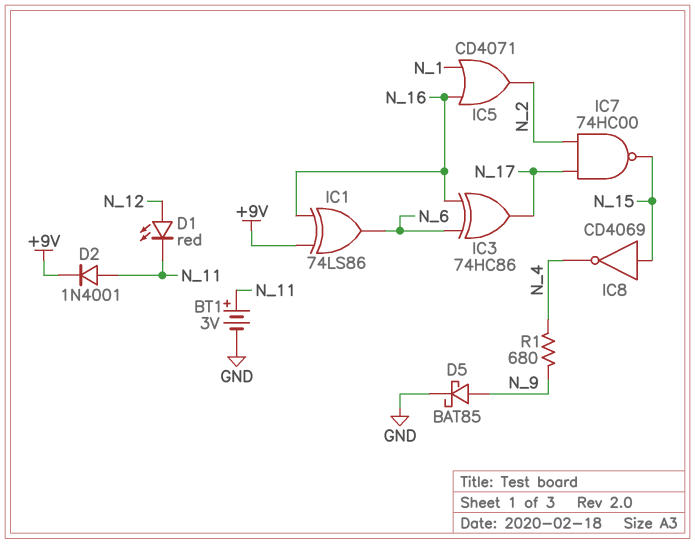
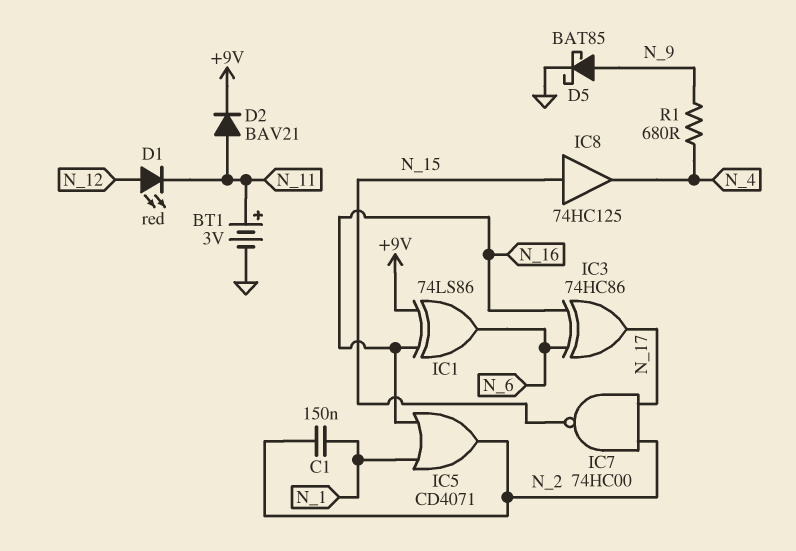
C1: none -> 150nF (N_1, N_2)
D2: diode 1N4001 (A N_11, K +9V) -> diode BAV21 (A N_11, K +9V)
IC8: NOT CD4069 (in N_15, out N_4) -> buffer 74HC125 (in N_15, out N_4)

